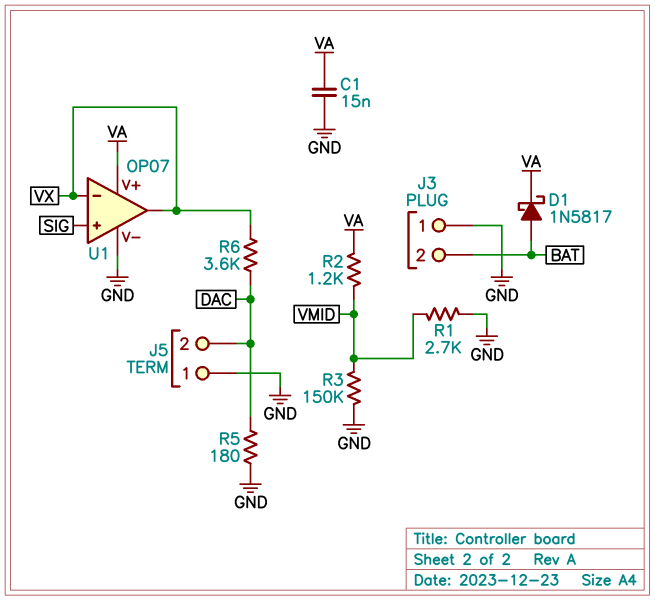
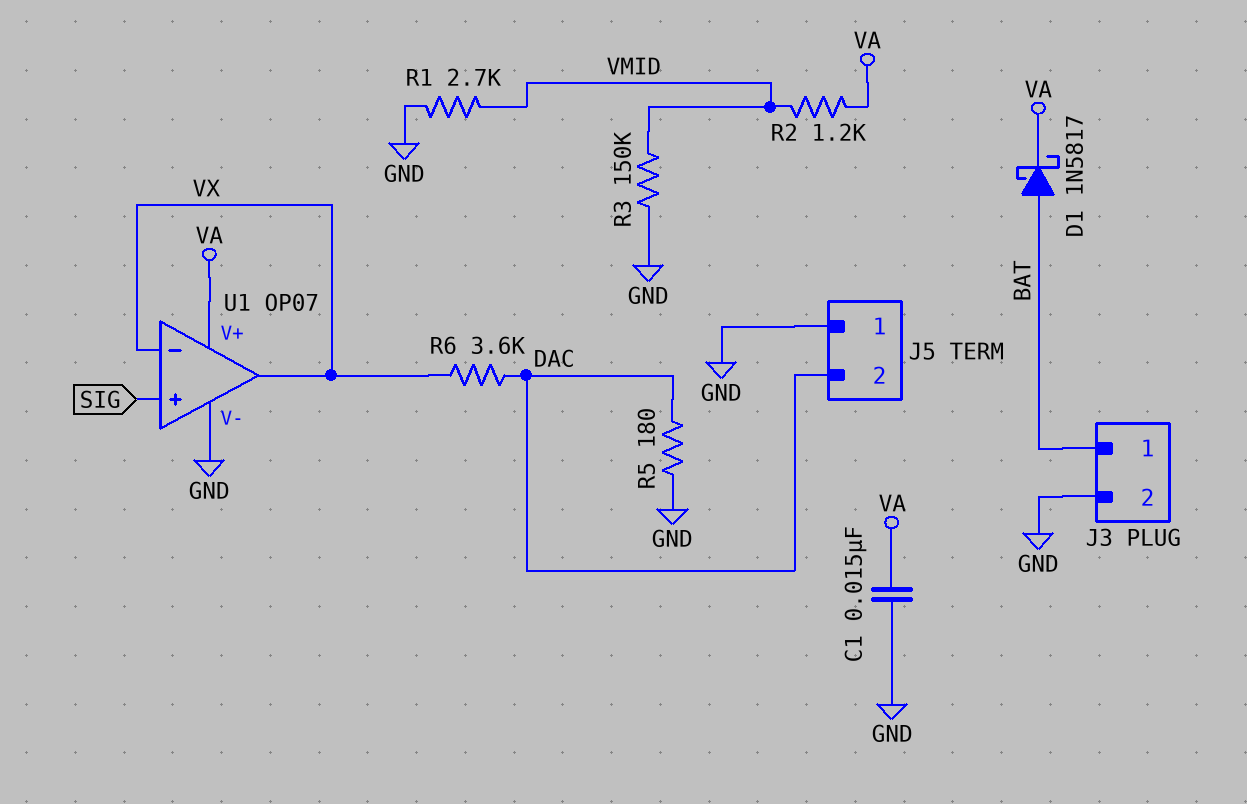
J3 pin 1: GND -> BAT
J3 pin 2: BAT -> GND

